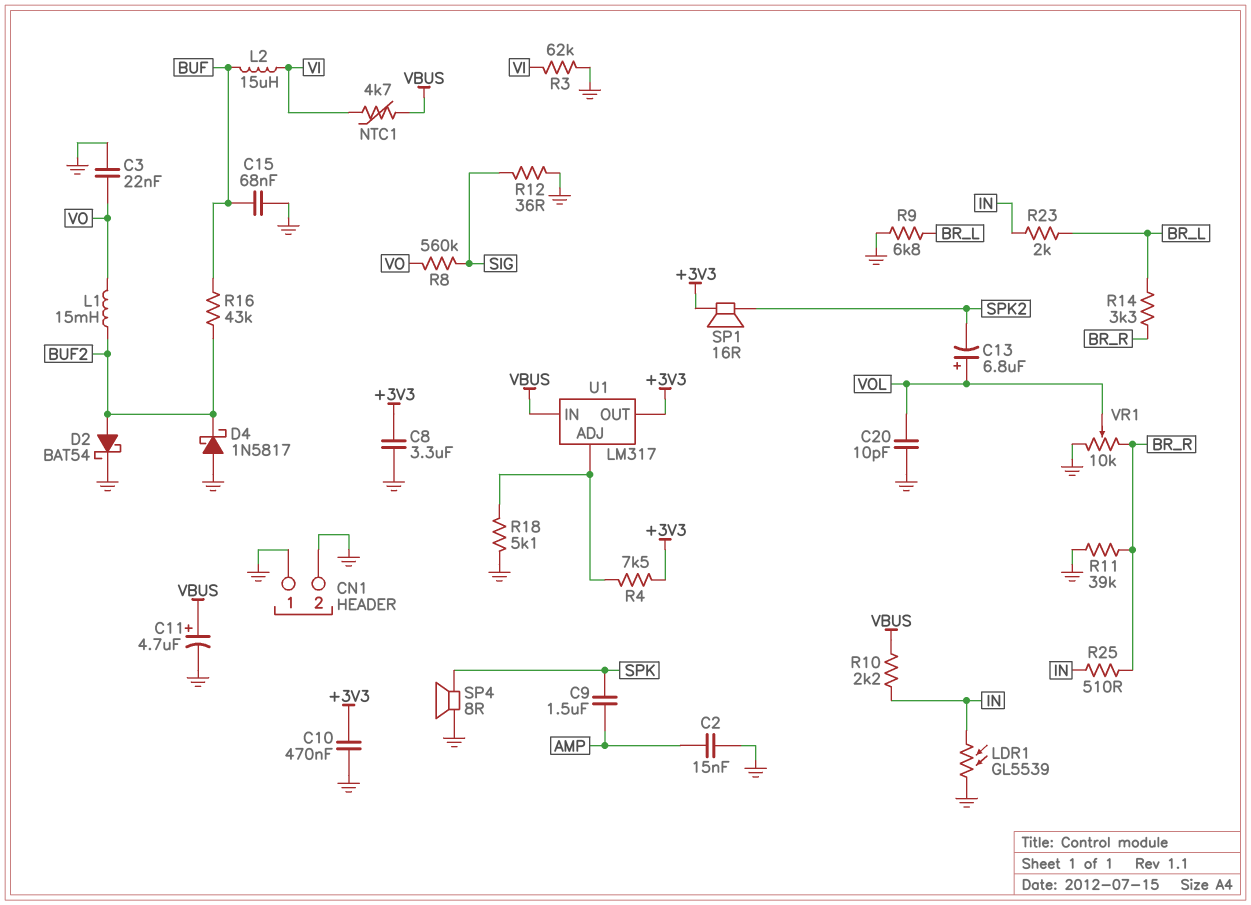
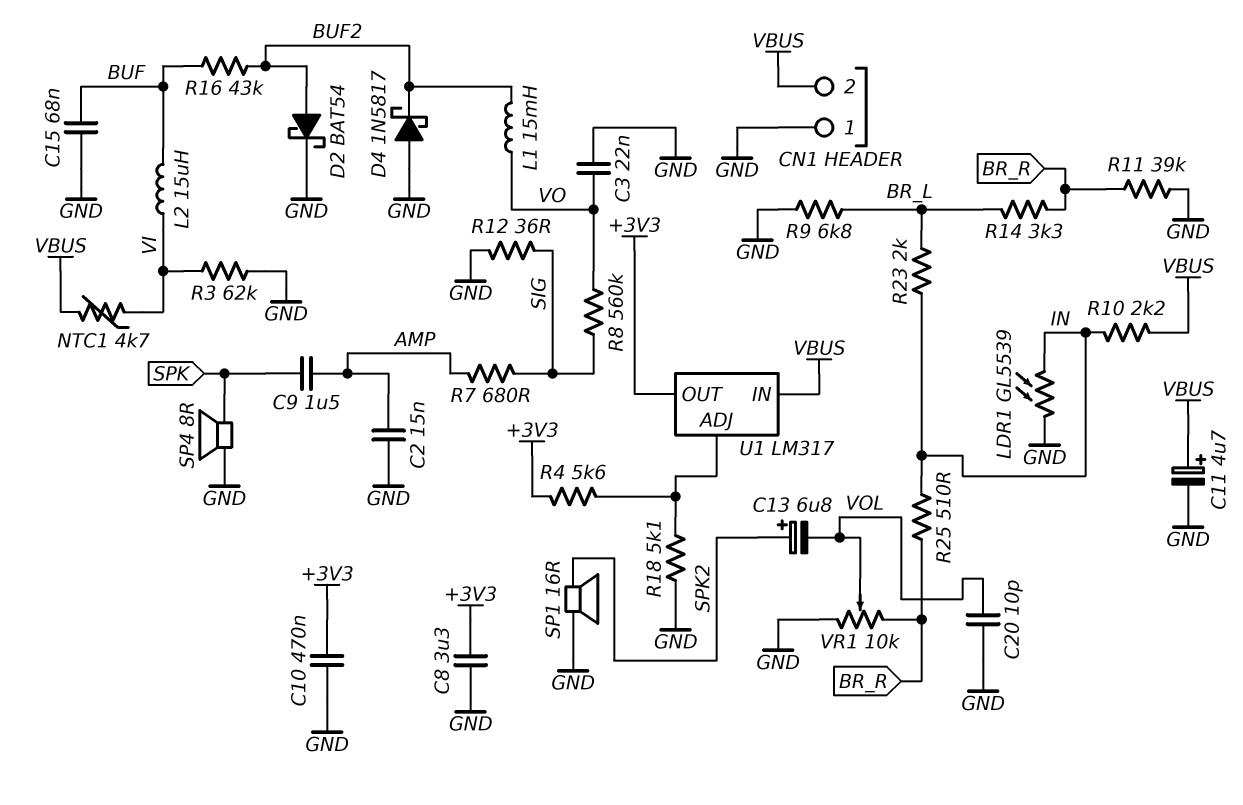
C13: 6.8uF (plus VOL, minus SPK2) -> 6.8uF (plus SPK2, minus VOL)
CN1 pin 2: GND -> VBUS
R4: 7.5k (+3V3, U1/ADJ) -> 5.6k (+3V3, U1/ADJ)
R7: none -> 680 (AMP, SIG)
SP1: speaker 16R (+3V3, SPK2) -> speaker 16R (GND, SPK2)

